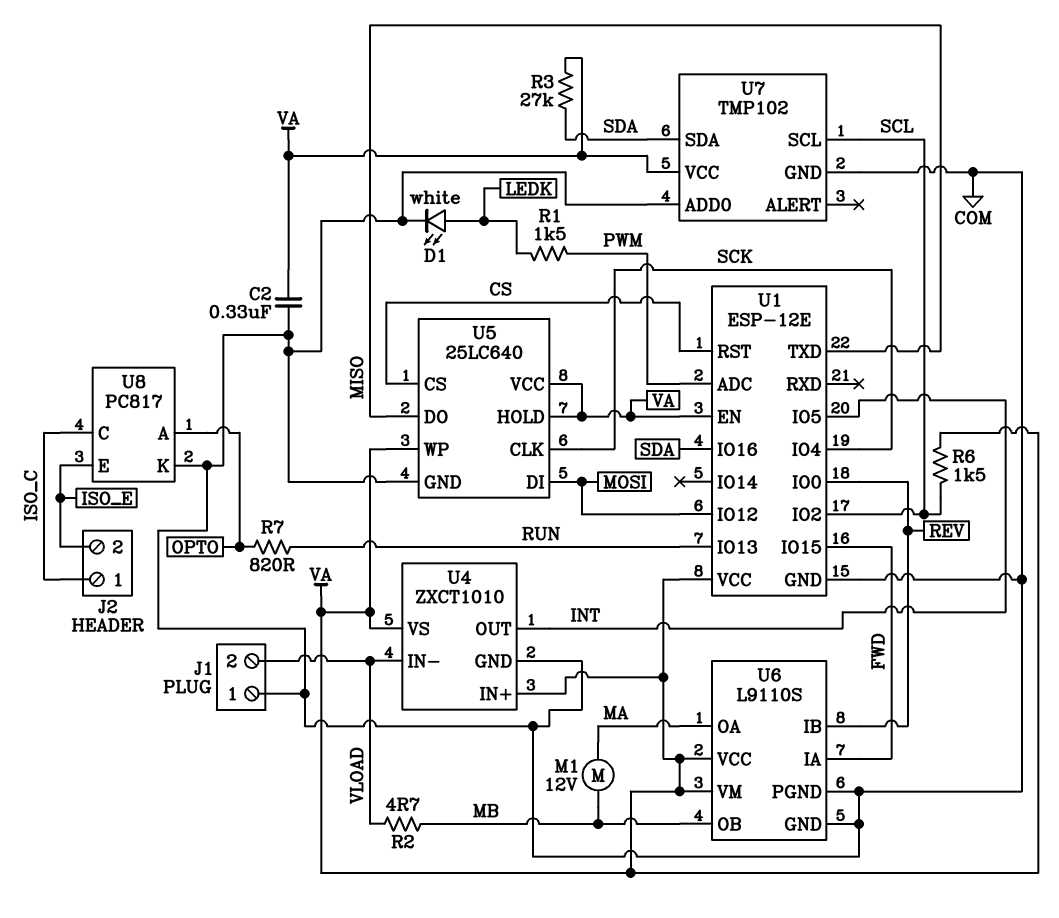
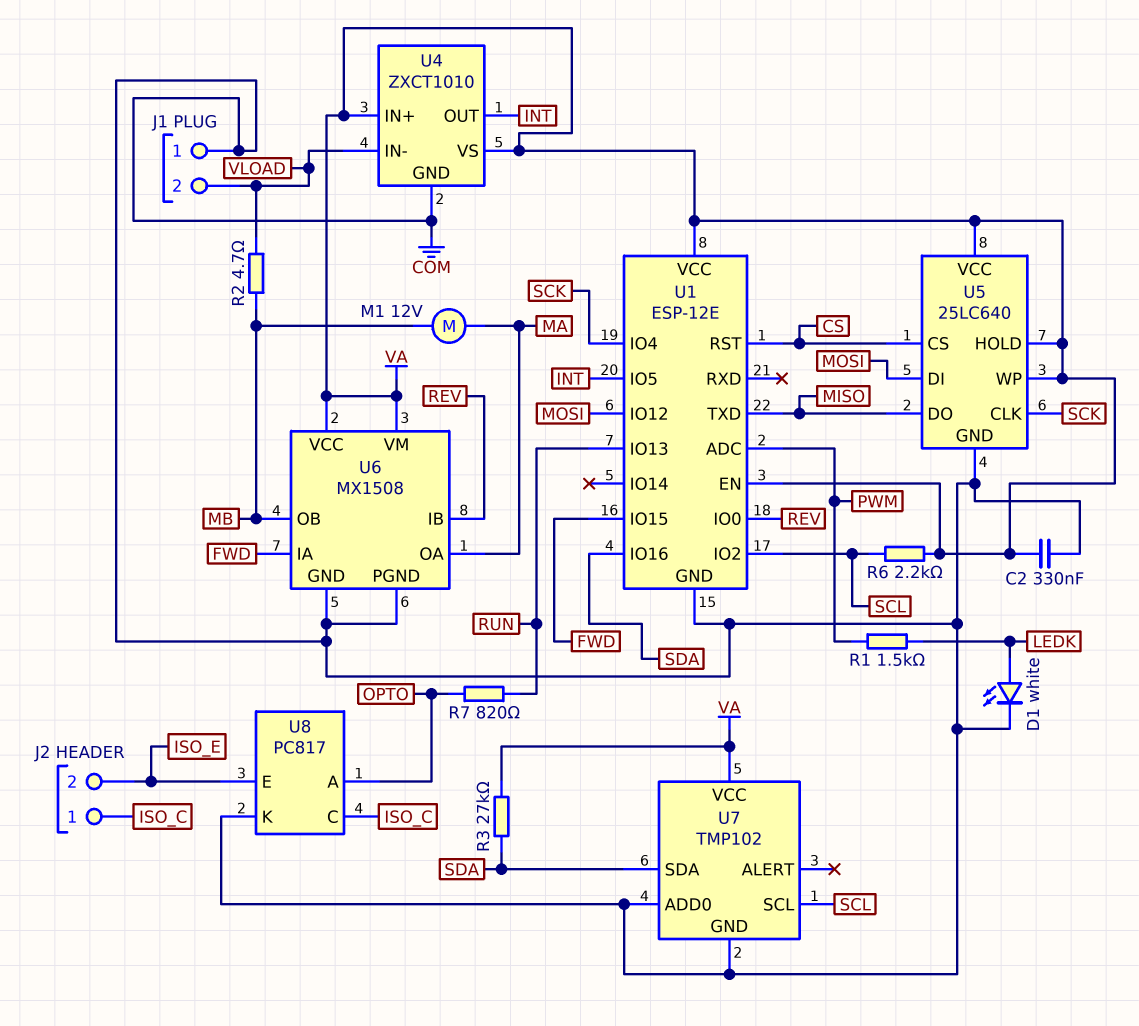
R6: 1.5k (SCL, VA) -> 2.2k (SCL, VA)
U6: L9110S -> MX1508

